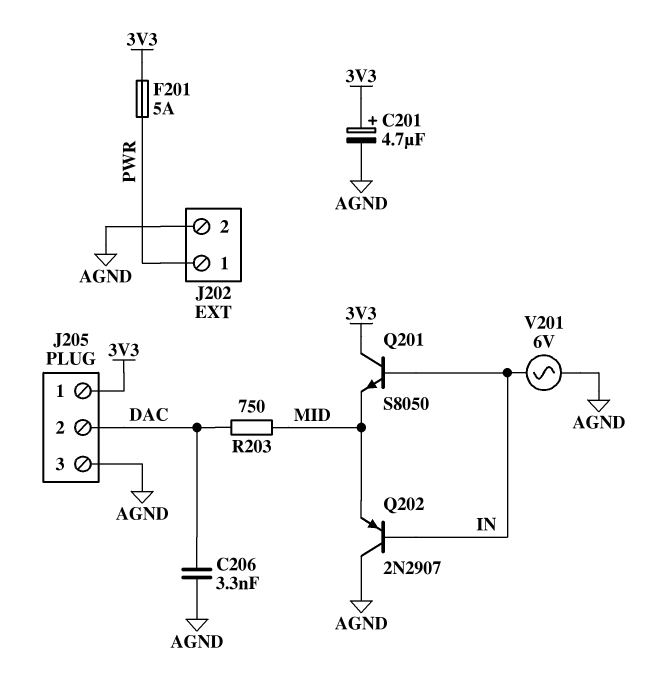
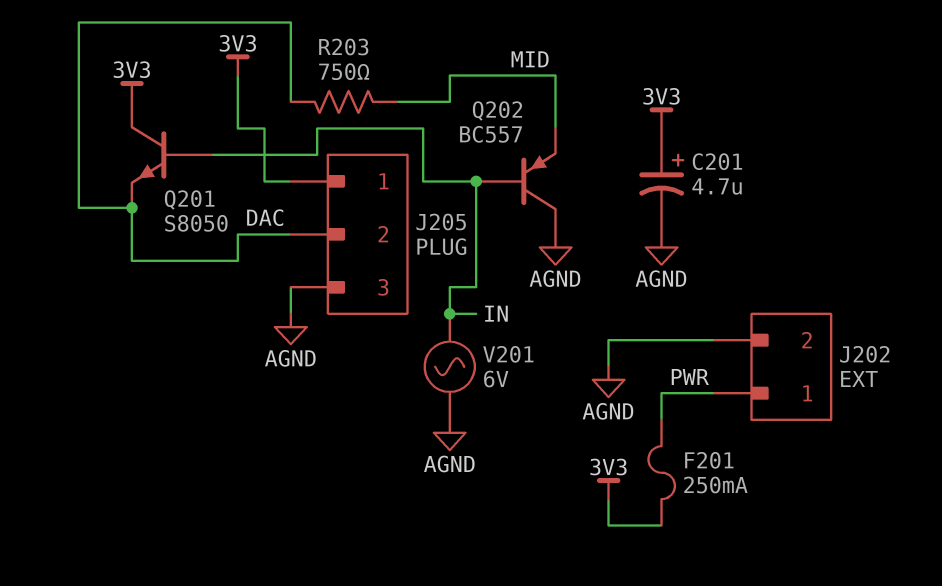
C206: 3.3nF (AGND, DAC) -> none
F201: 5A (3V3, PWR) -> 250mA (3V3, PWR)
Q201: NPN S8050 (B IN, C 3V3, E MID) -> NPN S8050 (B IN, C 3V3, E DAC)
Q202: PNP 2N2907 (B IN, C AGND, E MID) -> PNP BC557 (B IN, C AGND, E MID)

